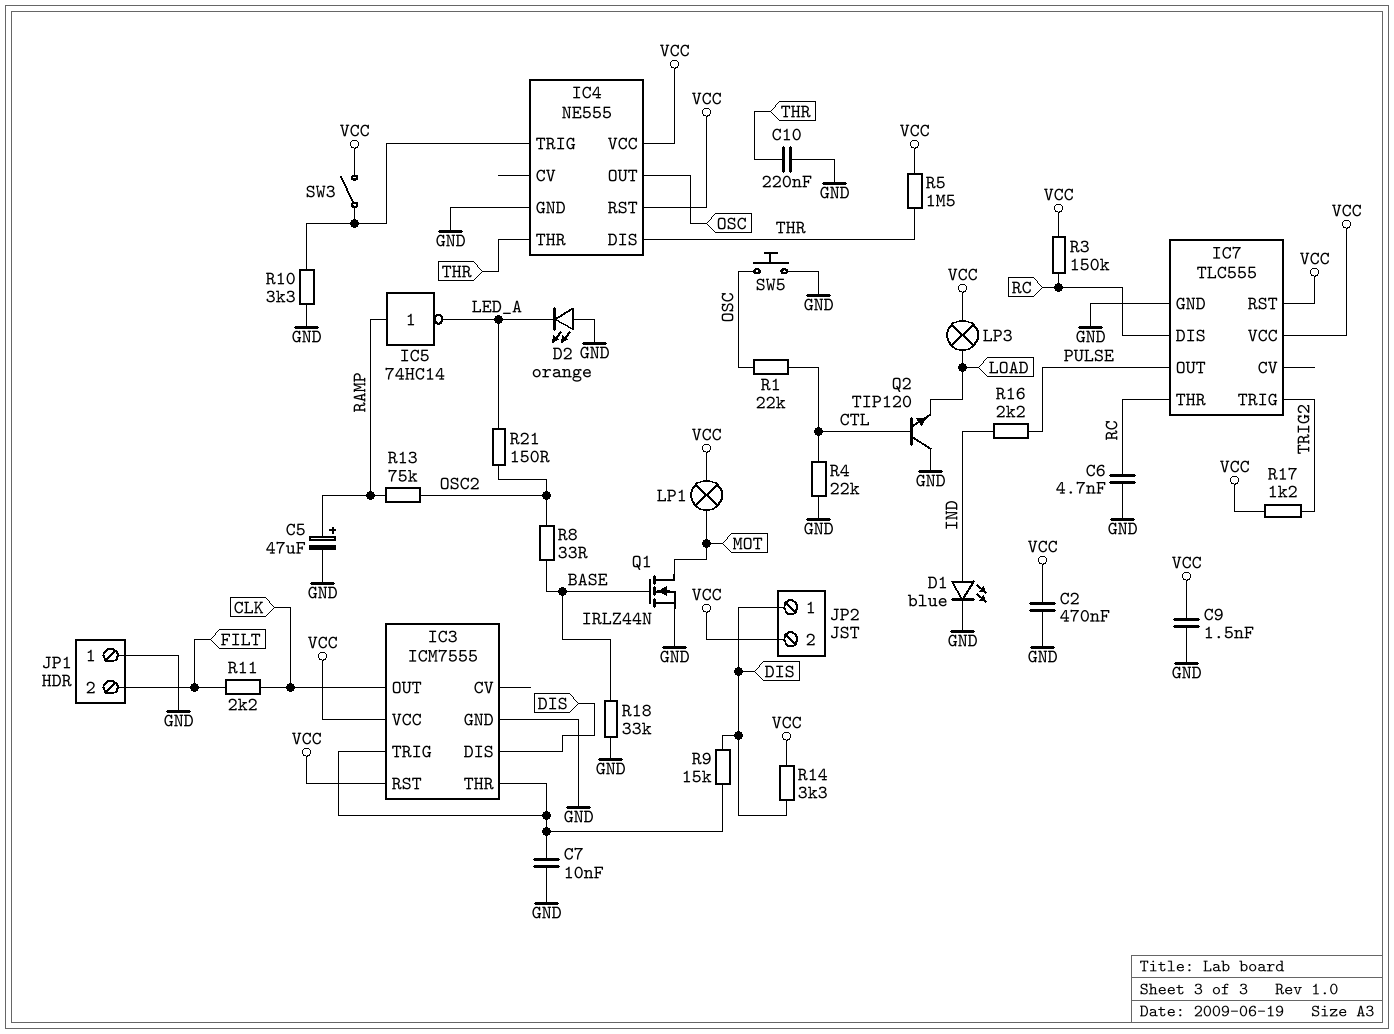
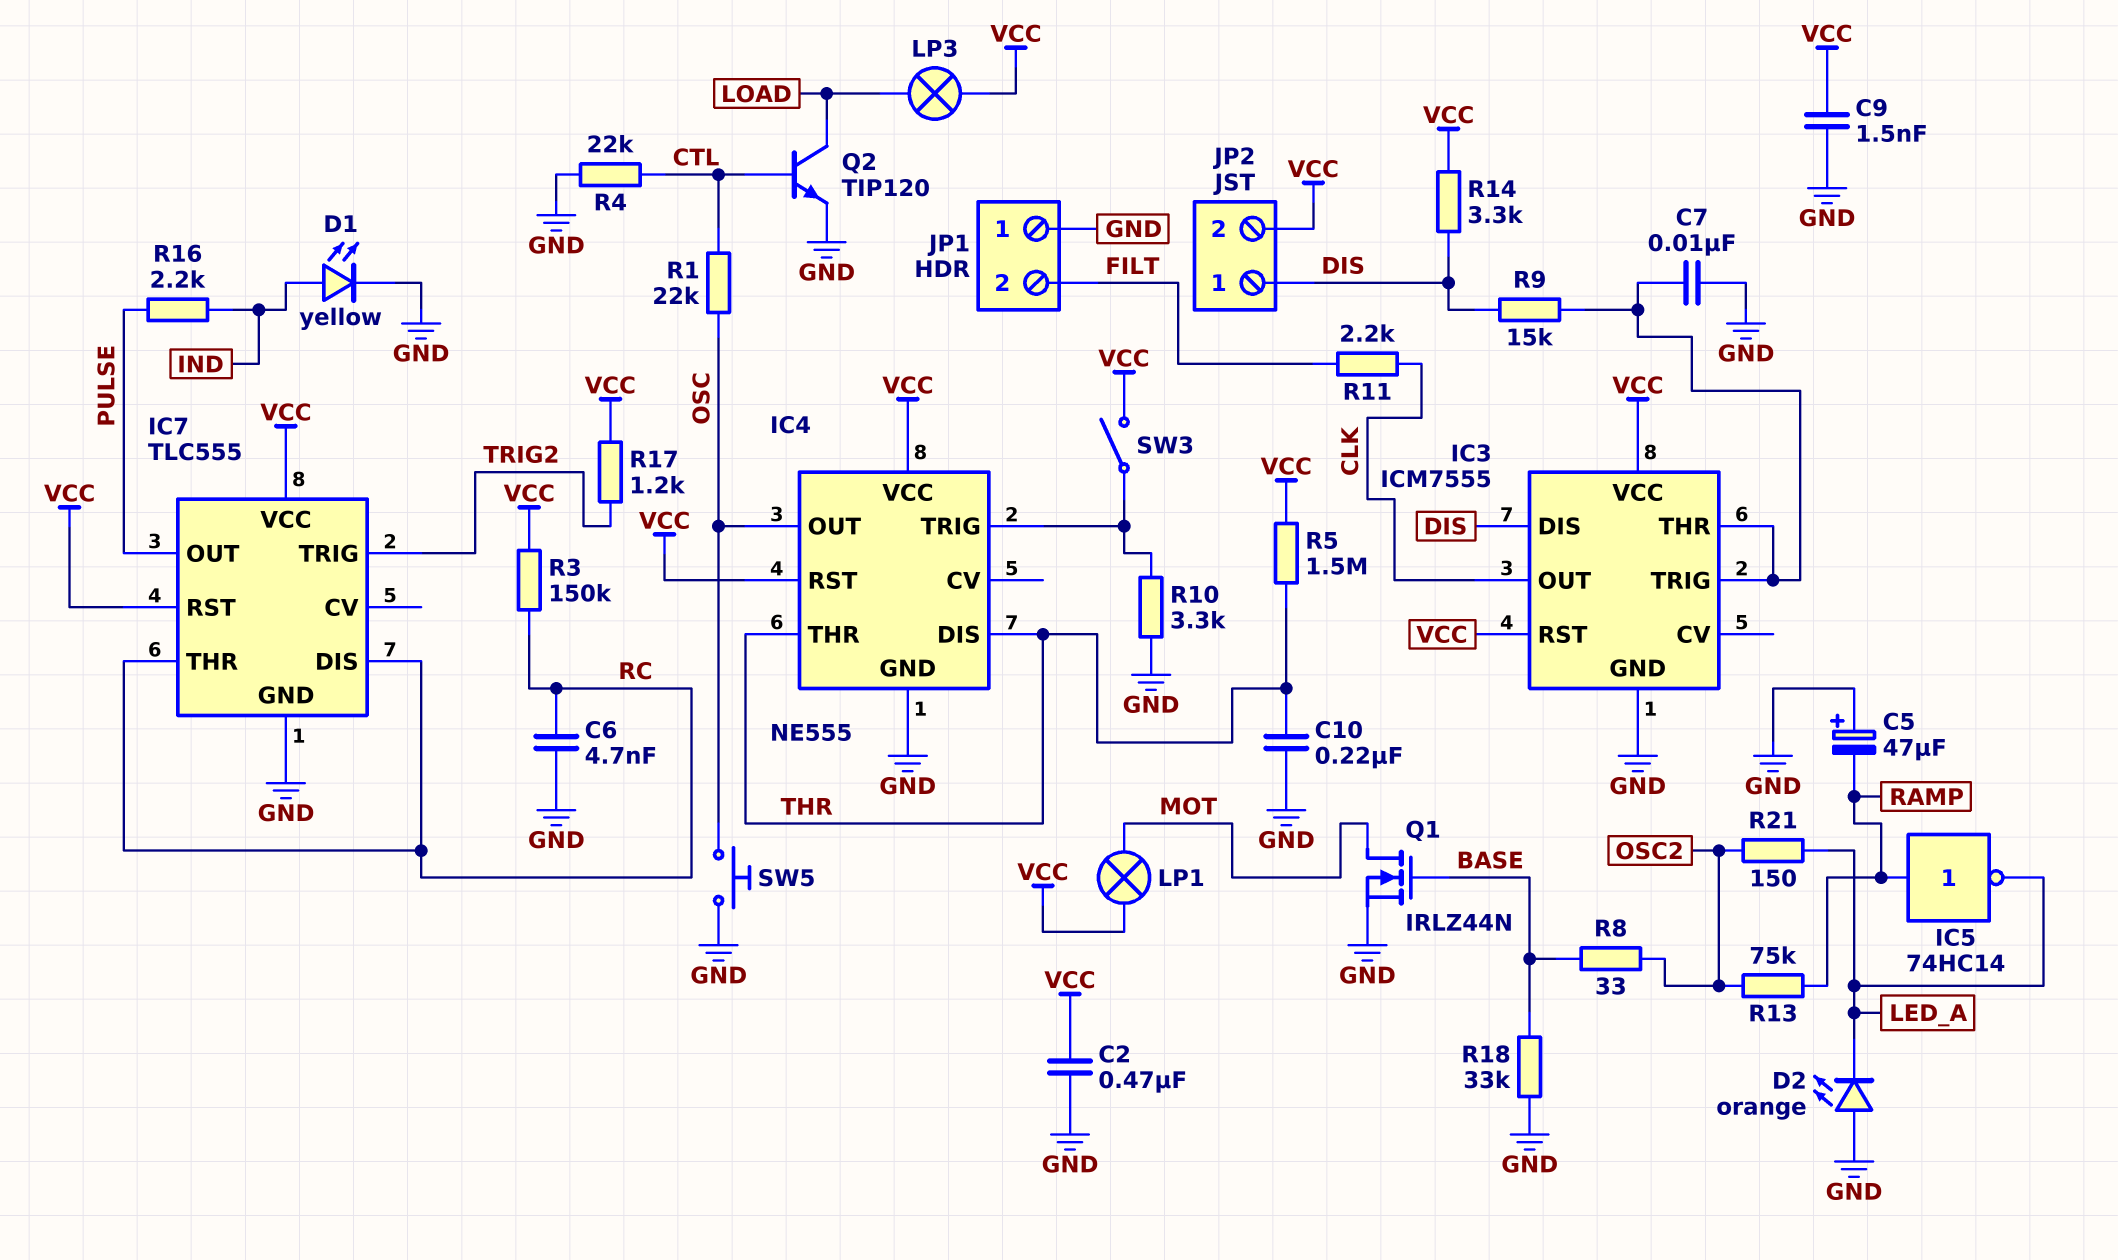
C5: 47uF (plus RAMP, minus GND) -> 47uF (plus GND, minus RAMP)
D1: LED blue (A IND, K GND) -> LED yellow (A IND, K GND)
Q2: NPN TIP120 (B CTL, C GND, E LOAD) -> NPN TIP120 (B CTL, C LOAD, E GND)

